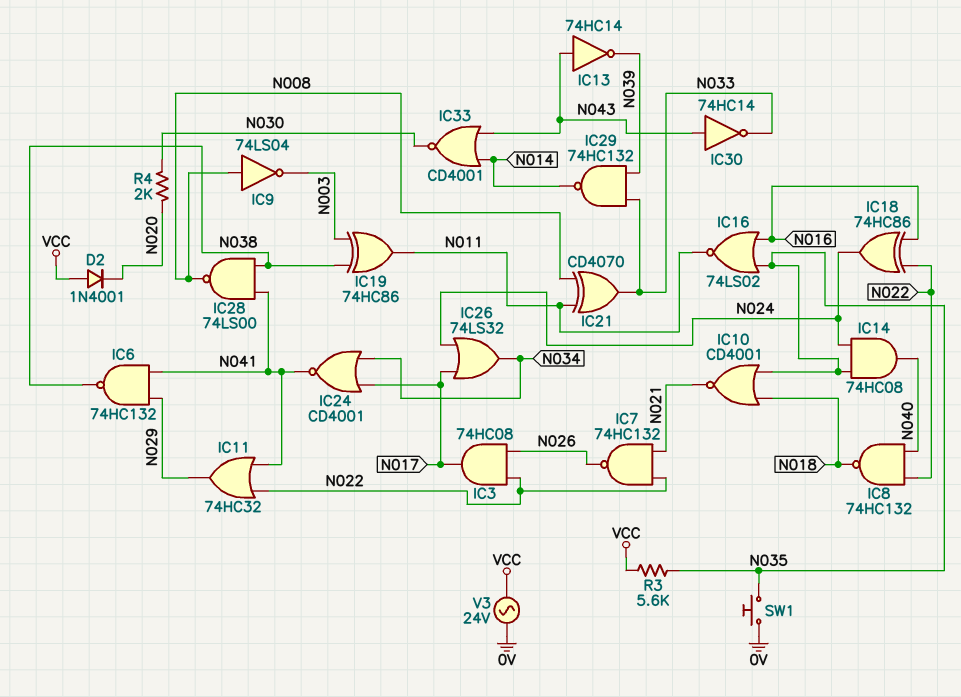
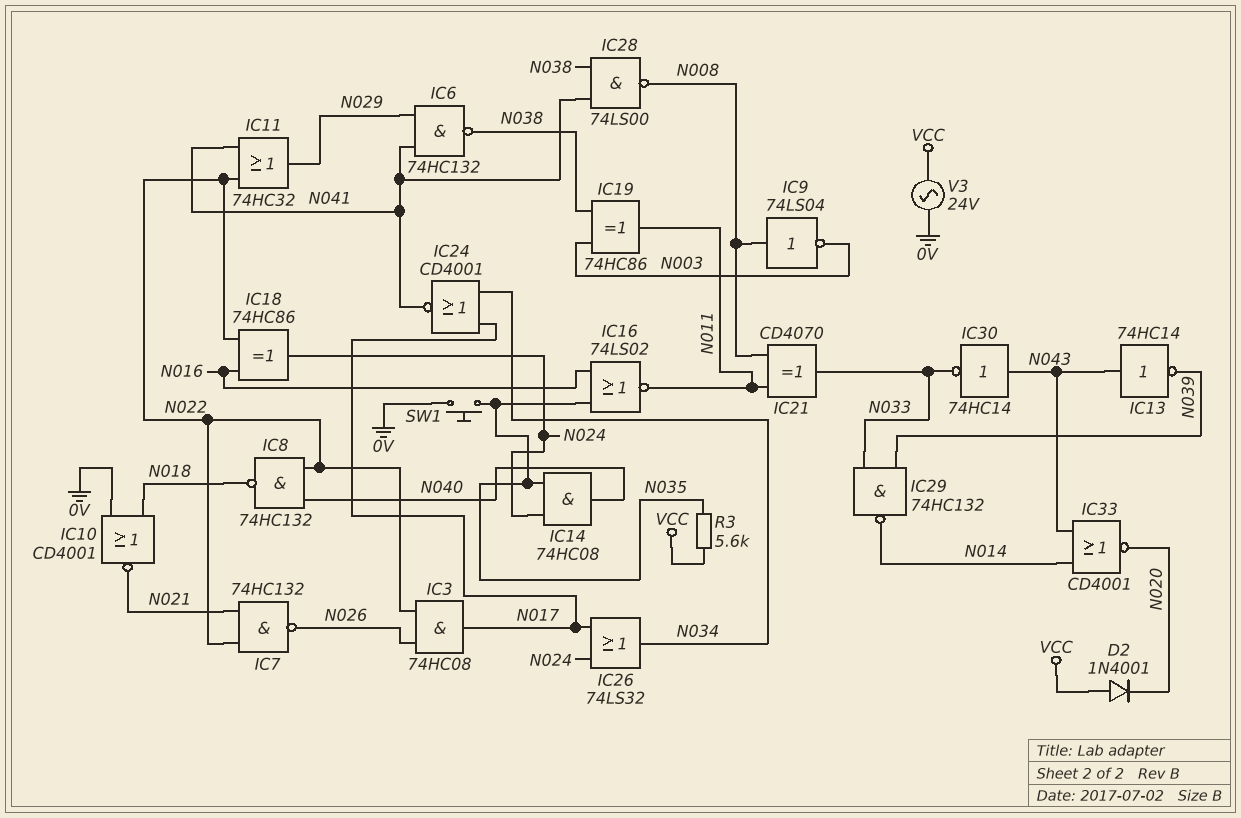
IC10: NOR CD4001 (in N018, in N035, out N021) -> NOR CD4001 (in 0V, in N018, out N021)
IC33: NOR CD4001 (in N014, in N043, out N030) -> NOR CD4001 (in N014, in N043, out N020)
R4: 2k (N020, N030) -> none

